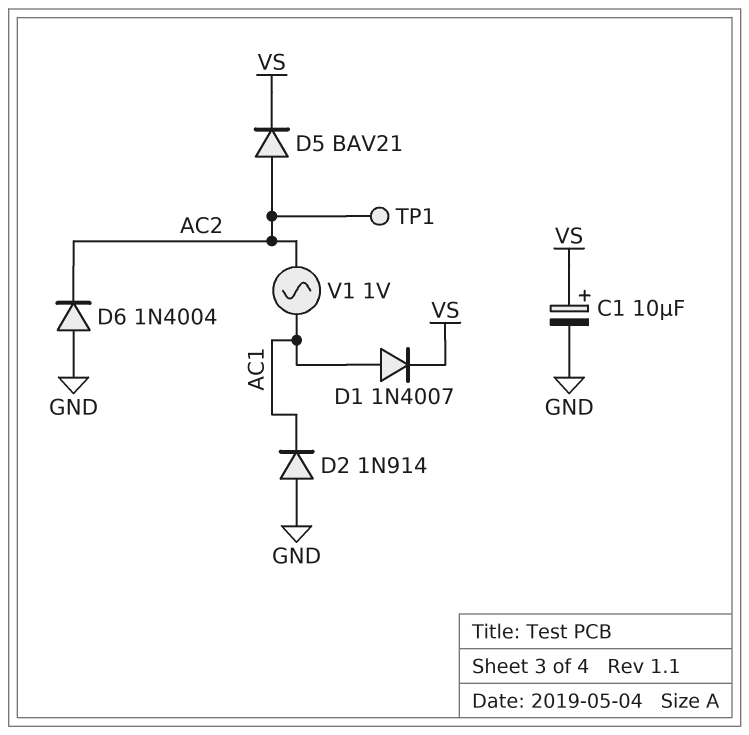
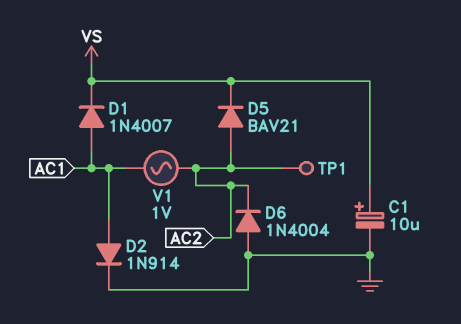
D2: diode 1N914 (A GND, K AC1) -> diode 1N914 (A AC1, K GND)

